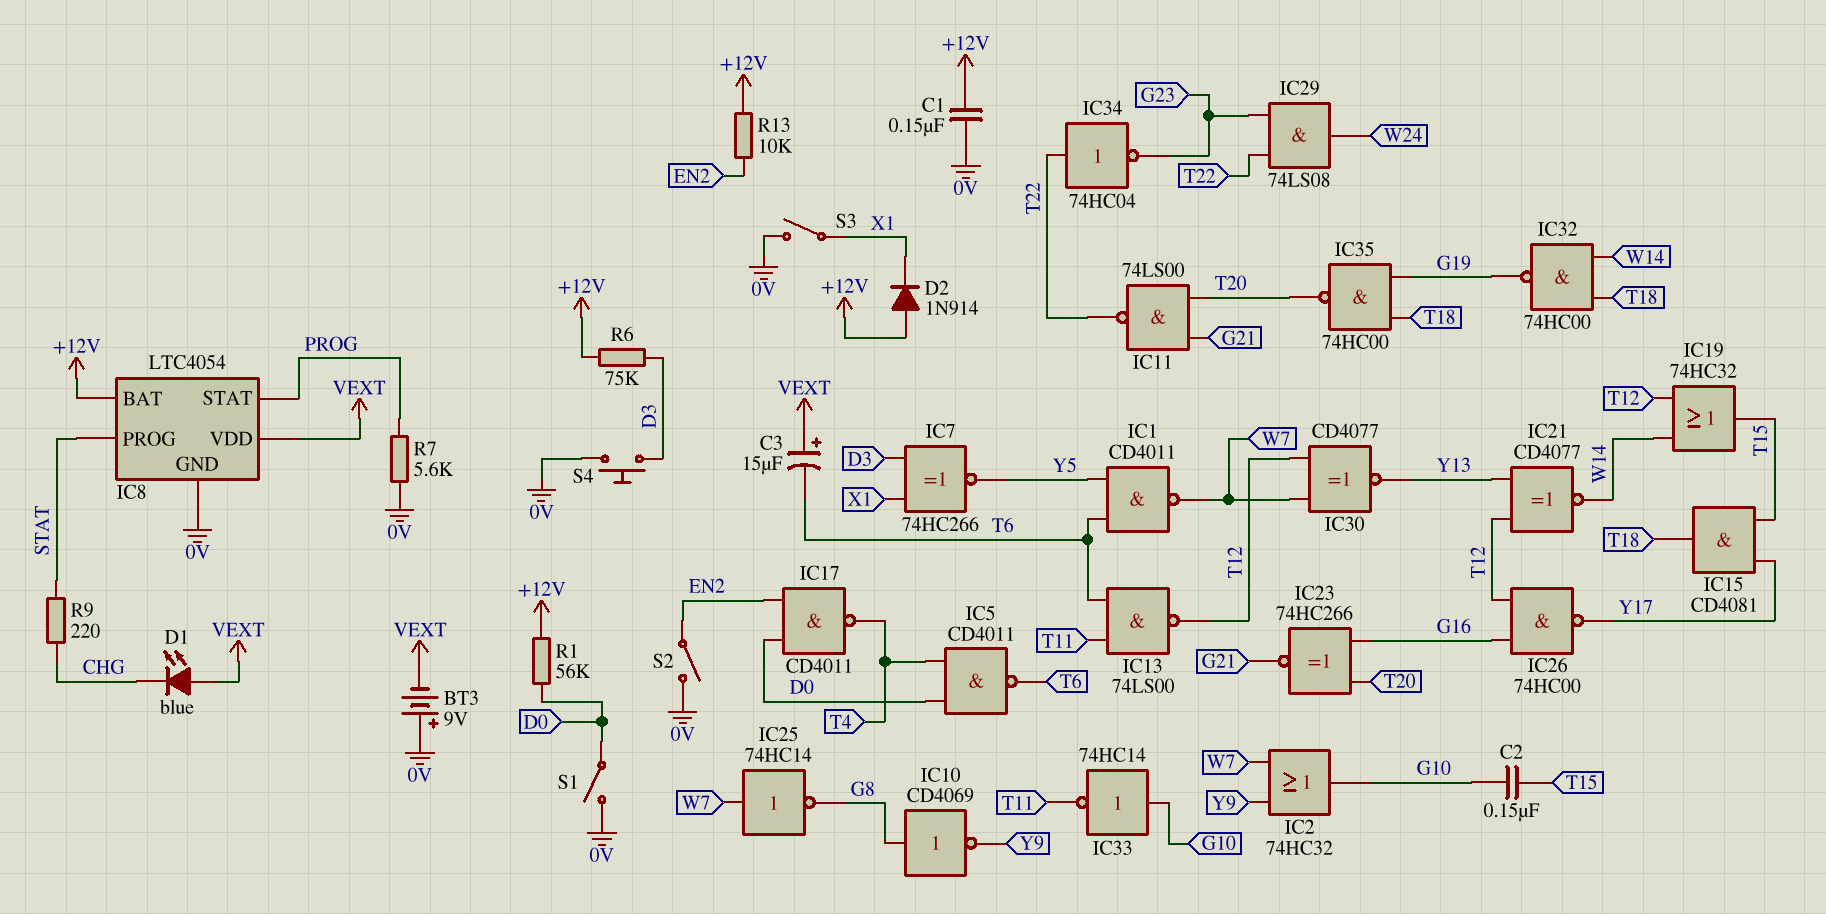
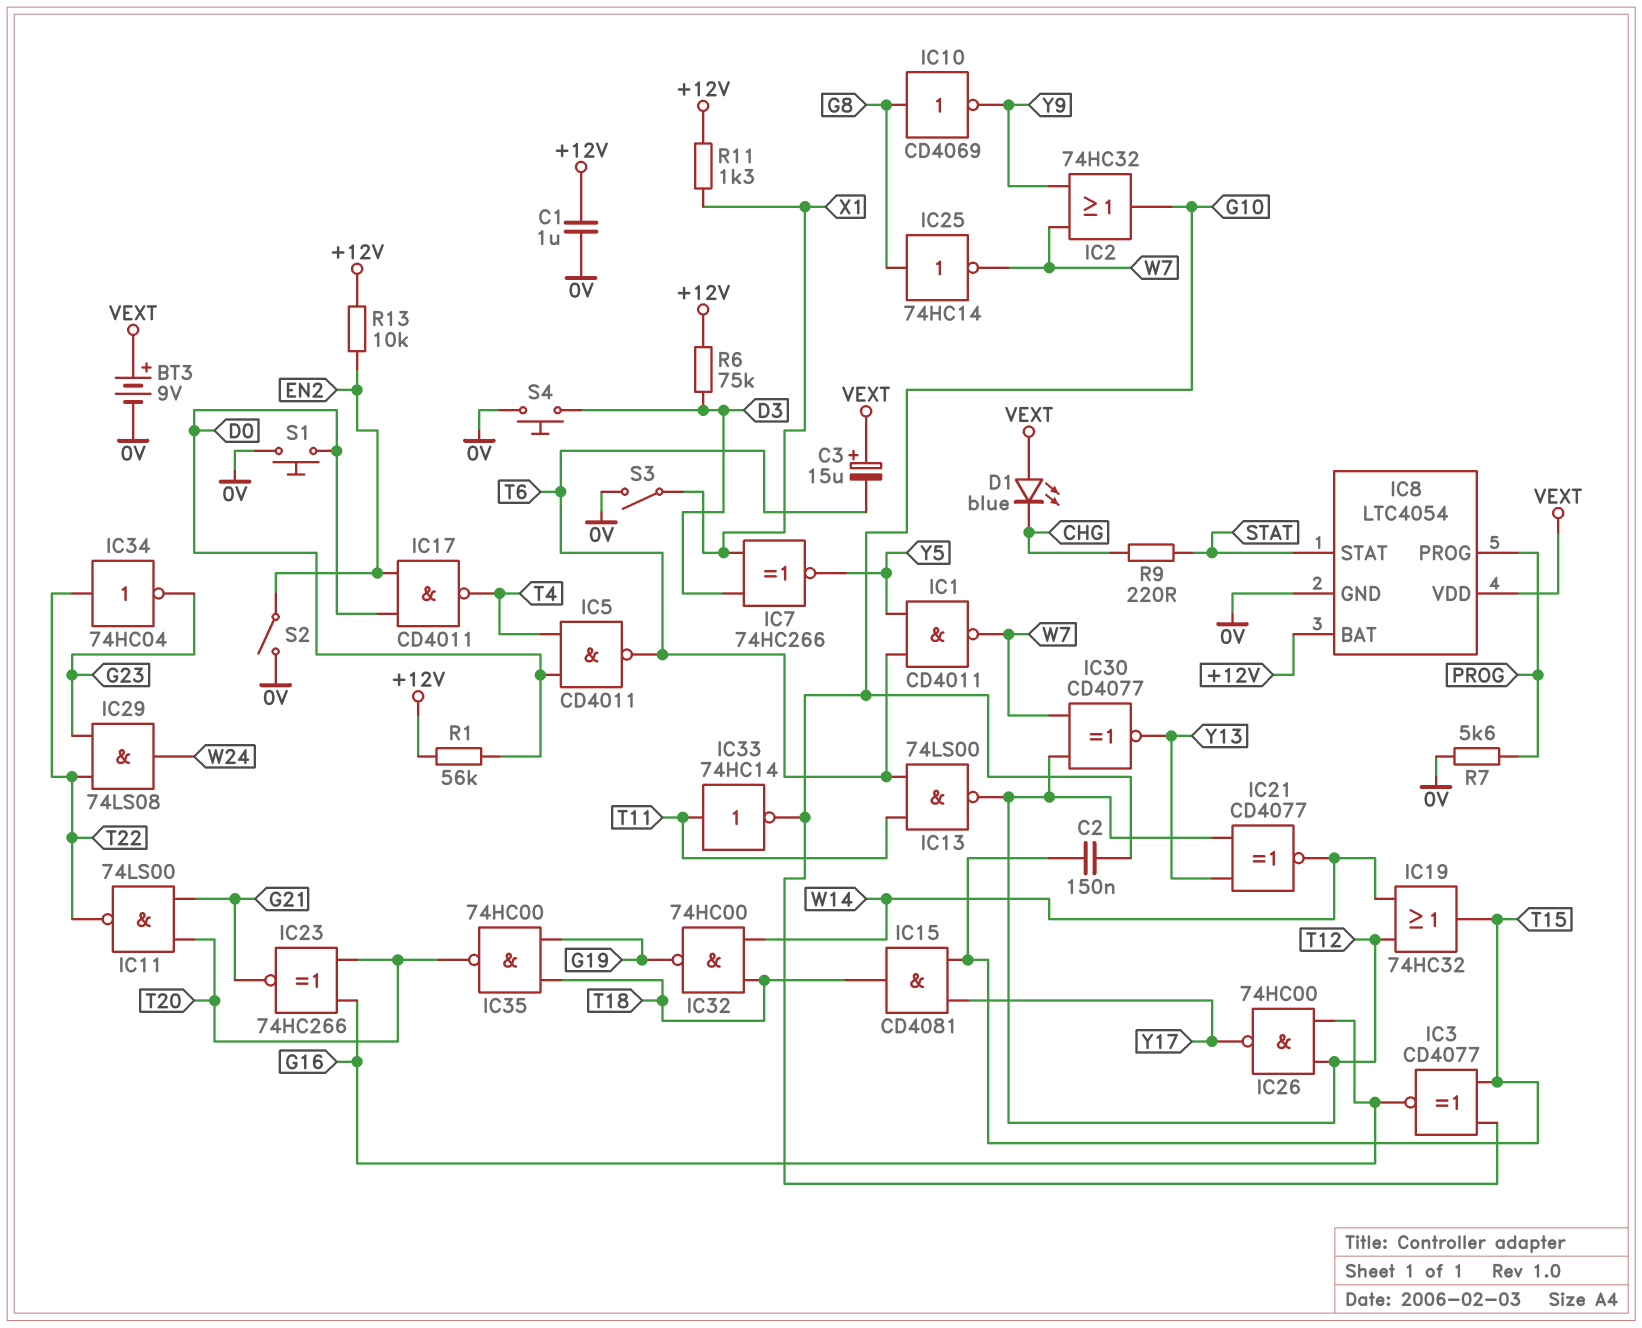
BT3: 9V (plus 0V, minus VEXT) -> 9V (plus VEXT, minus 0V)
C1: 150nF (+12V, 0V) -> 1uF (+12V, 0V)
D2: diode 1N914 (A +12V, K X1) -> none
IC3: none -> XNOR CD4077 (in G10, in T15, out G16)
IC8 pin PROG: STAT -> PROG
IC8 pin STAT: PROG -> STAT
IC25: NOT 74HC14 (in W7, out G8) -> NOT 74HC14 (in G8, out W7)
IC33: NOT 74HC14 (in G10, out T11) -> NOT 74HC14 (in T11, out G10)
R11: none -> 1.3k (+12V, X1)
S1: switch (0V, D0) -> button (0V, D0)

